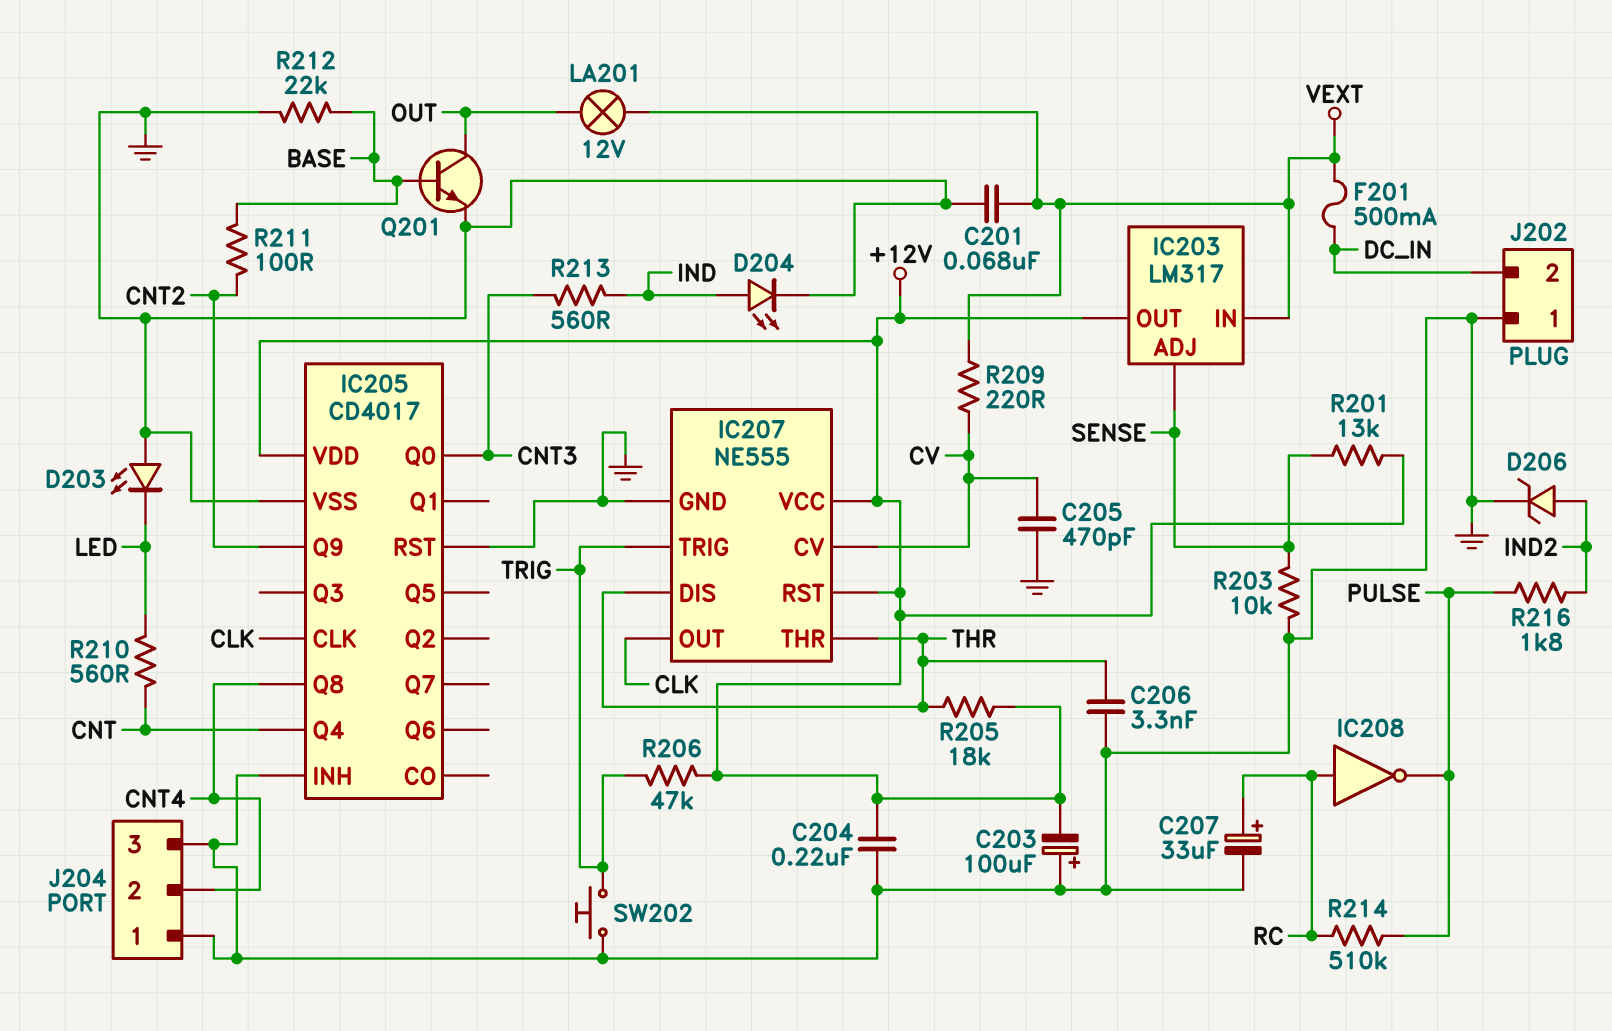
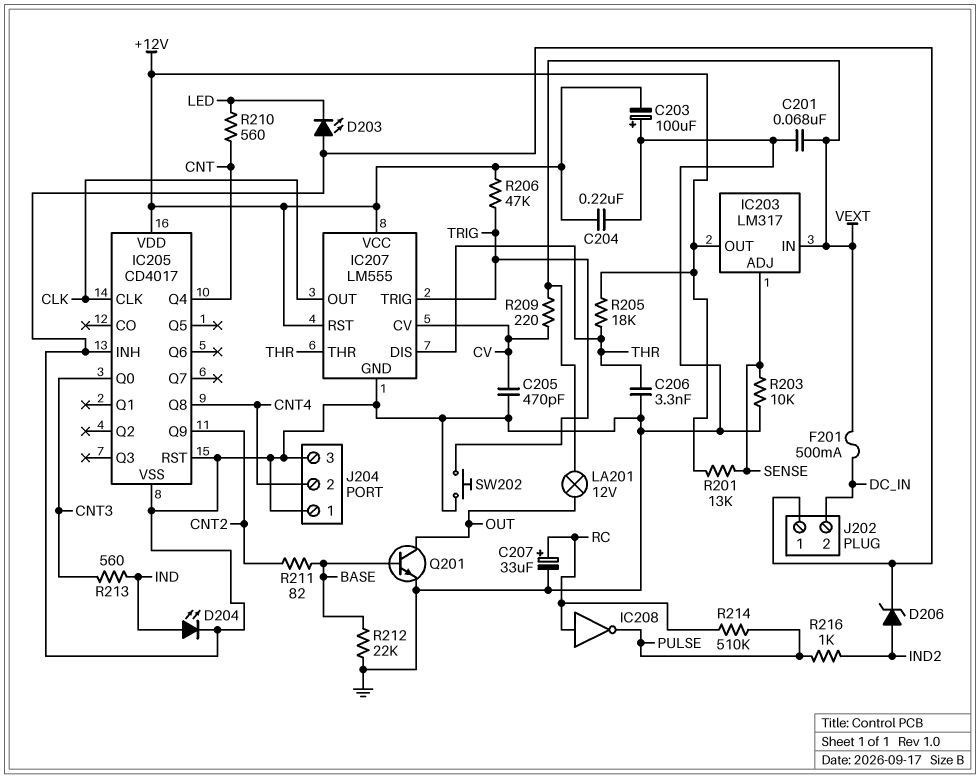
IC207: NE555 -> LM555
R211: 100 (BASE, CNT2) -> 82 (BASE, CNT2)
R216: 1.8k (IND2, PULSE) -> 1k (IND2, PULSE)

